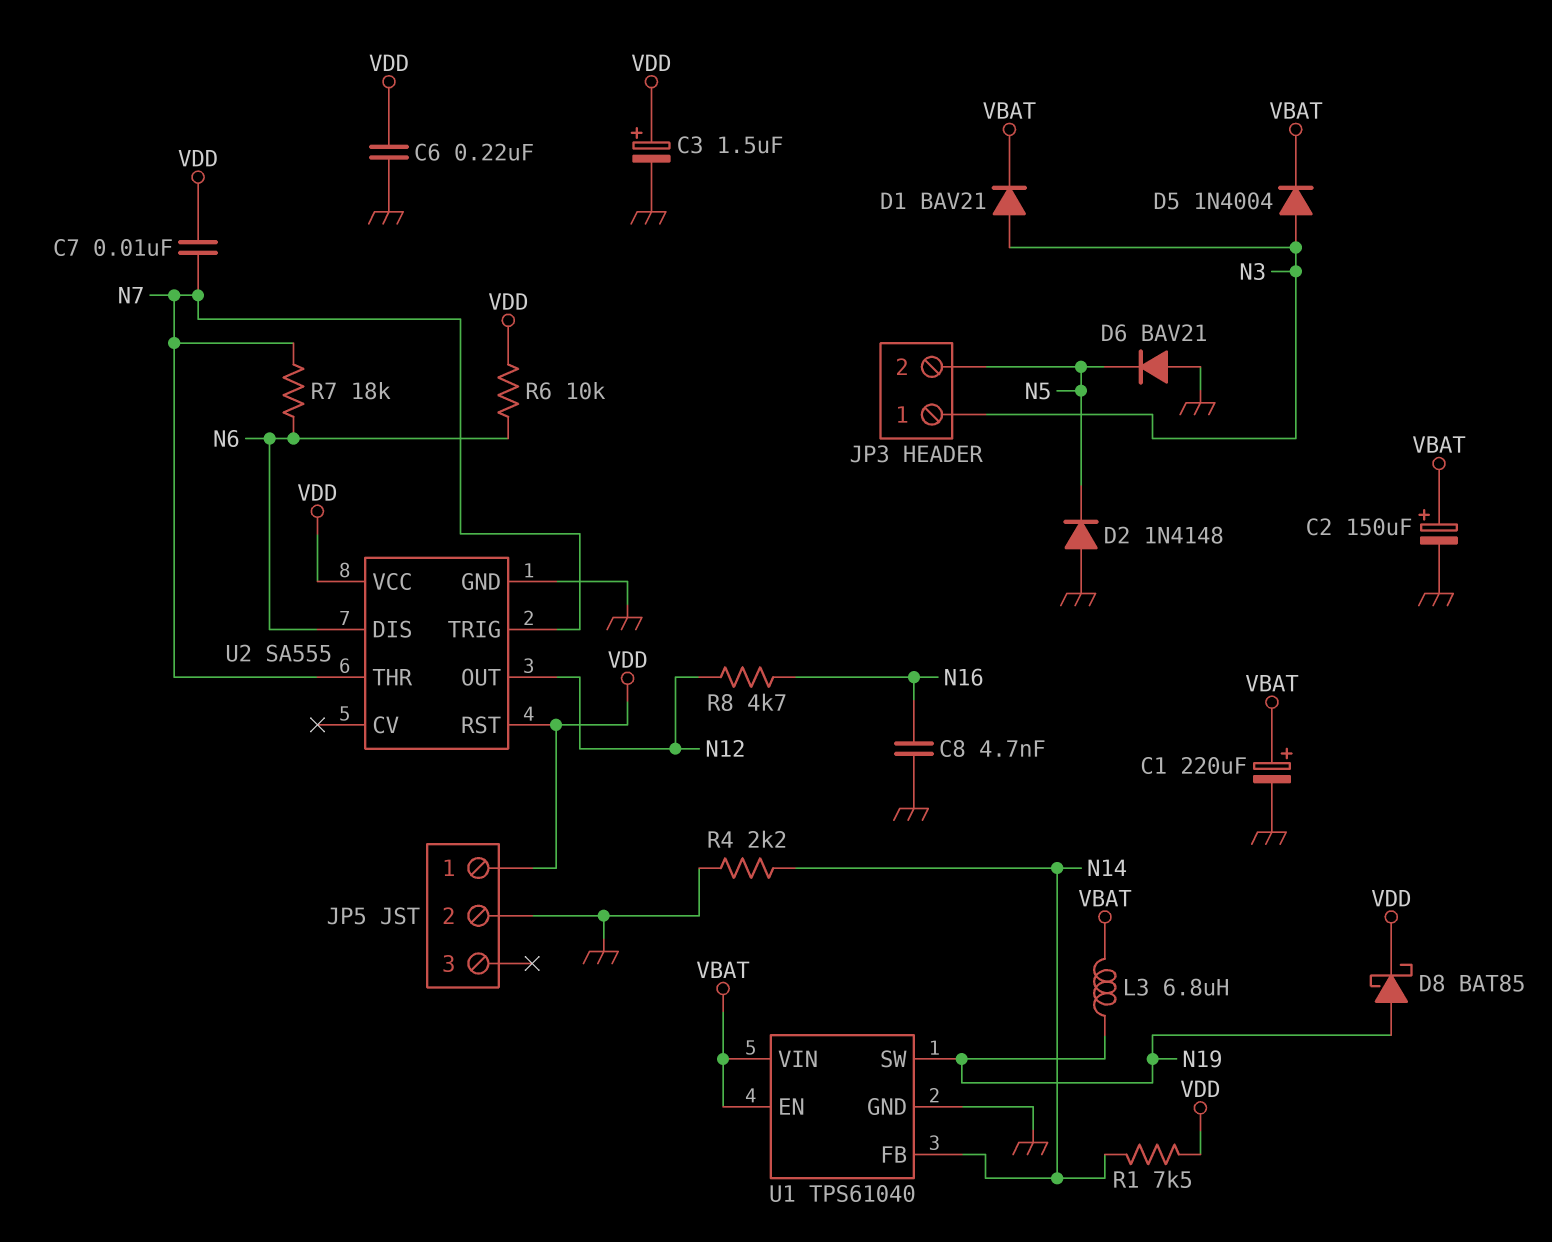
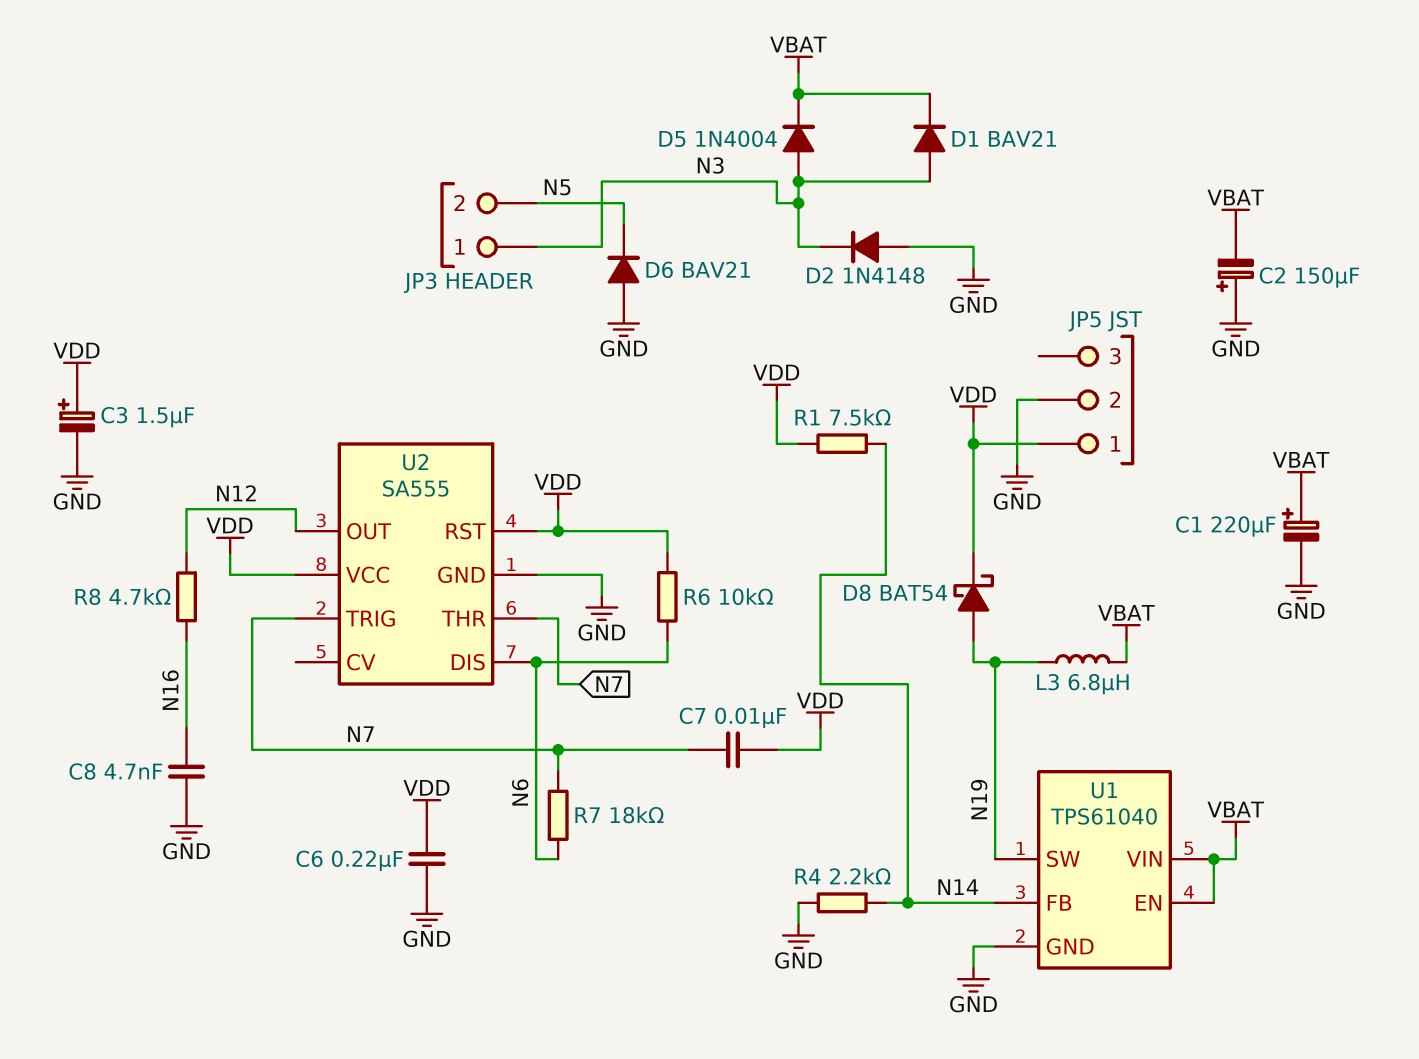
C2: 150uF (plus VBAT, minus GND) -> 150uF (plus GND, minus VBAT)
D2: diode 1N4148 (A GND, K N5) -> diode 1N4148 (A GND, K N3)
D8: schottky BAT85 (A N19, K VDD) -> schottky BAT54 (A N19, K VDD)

